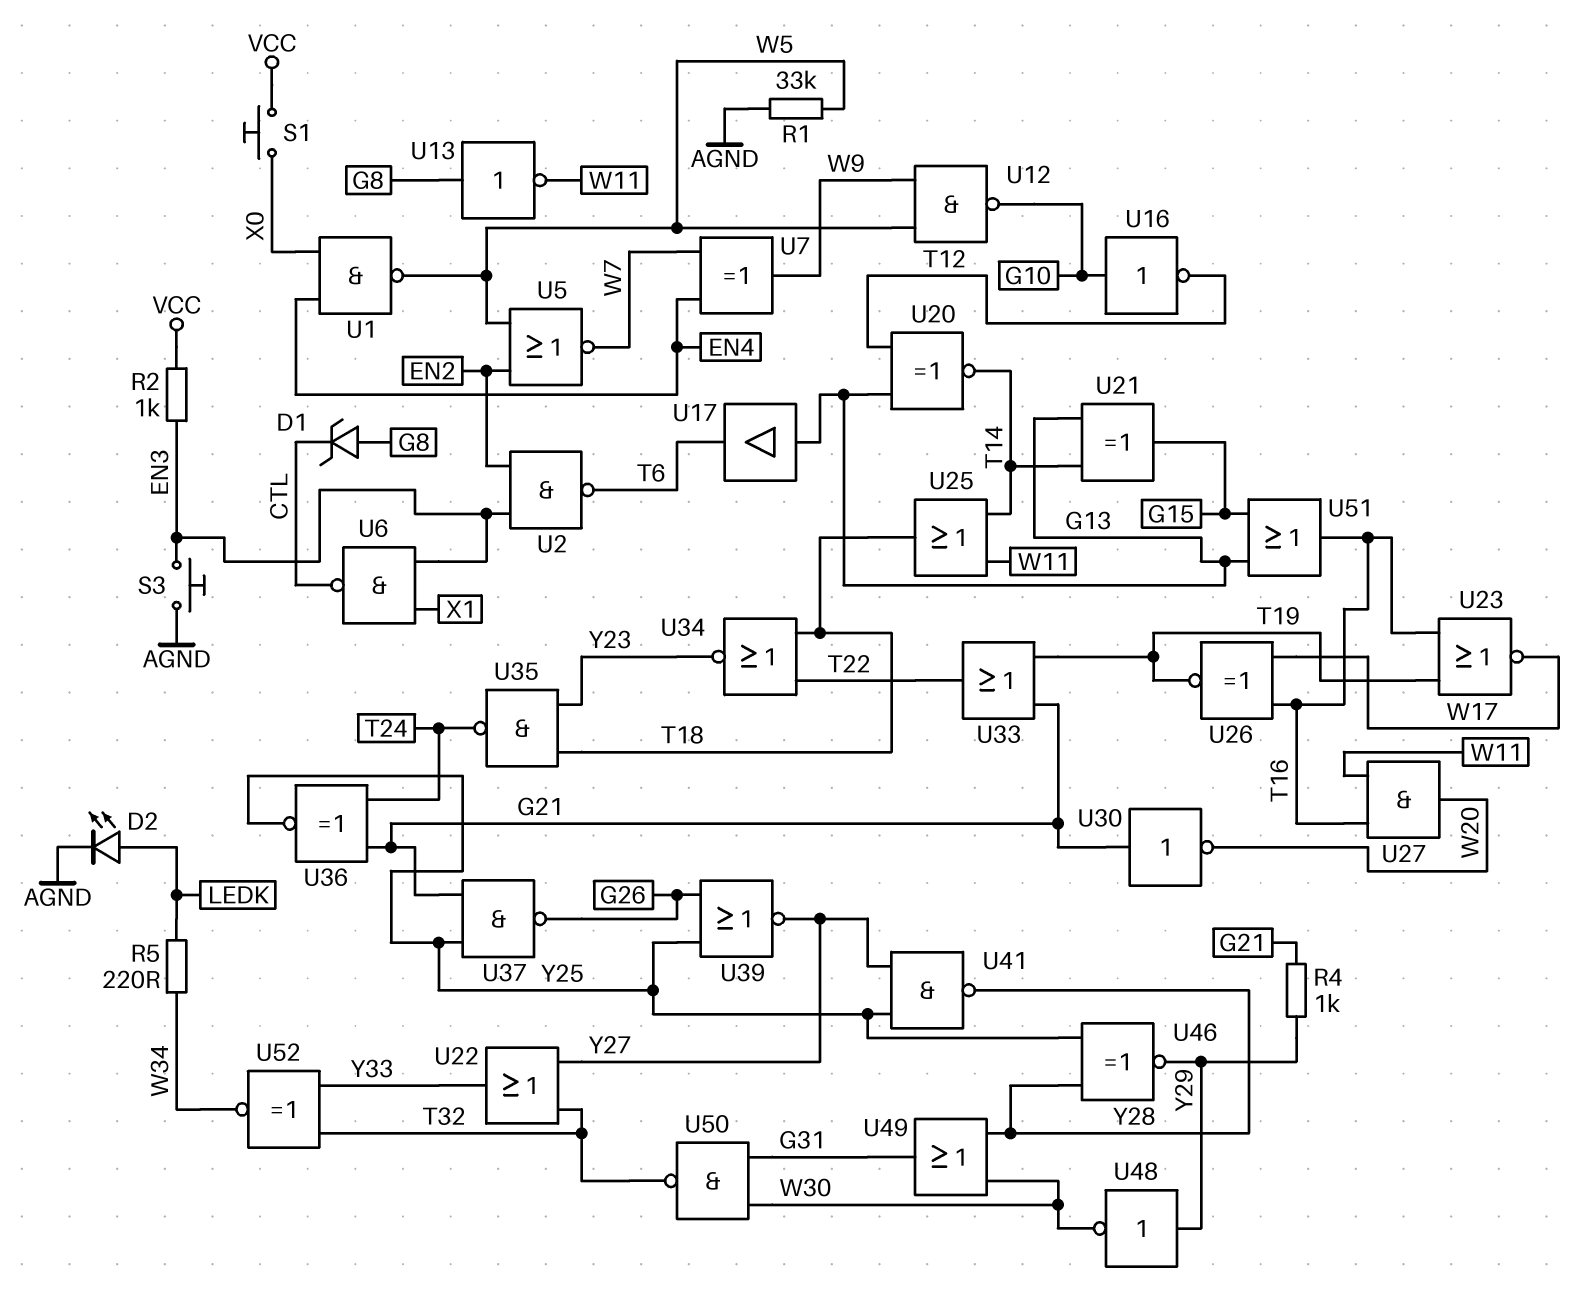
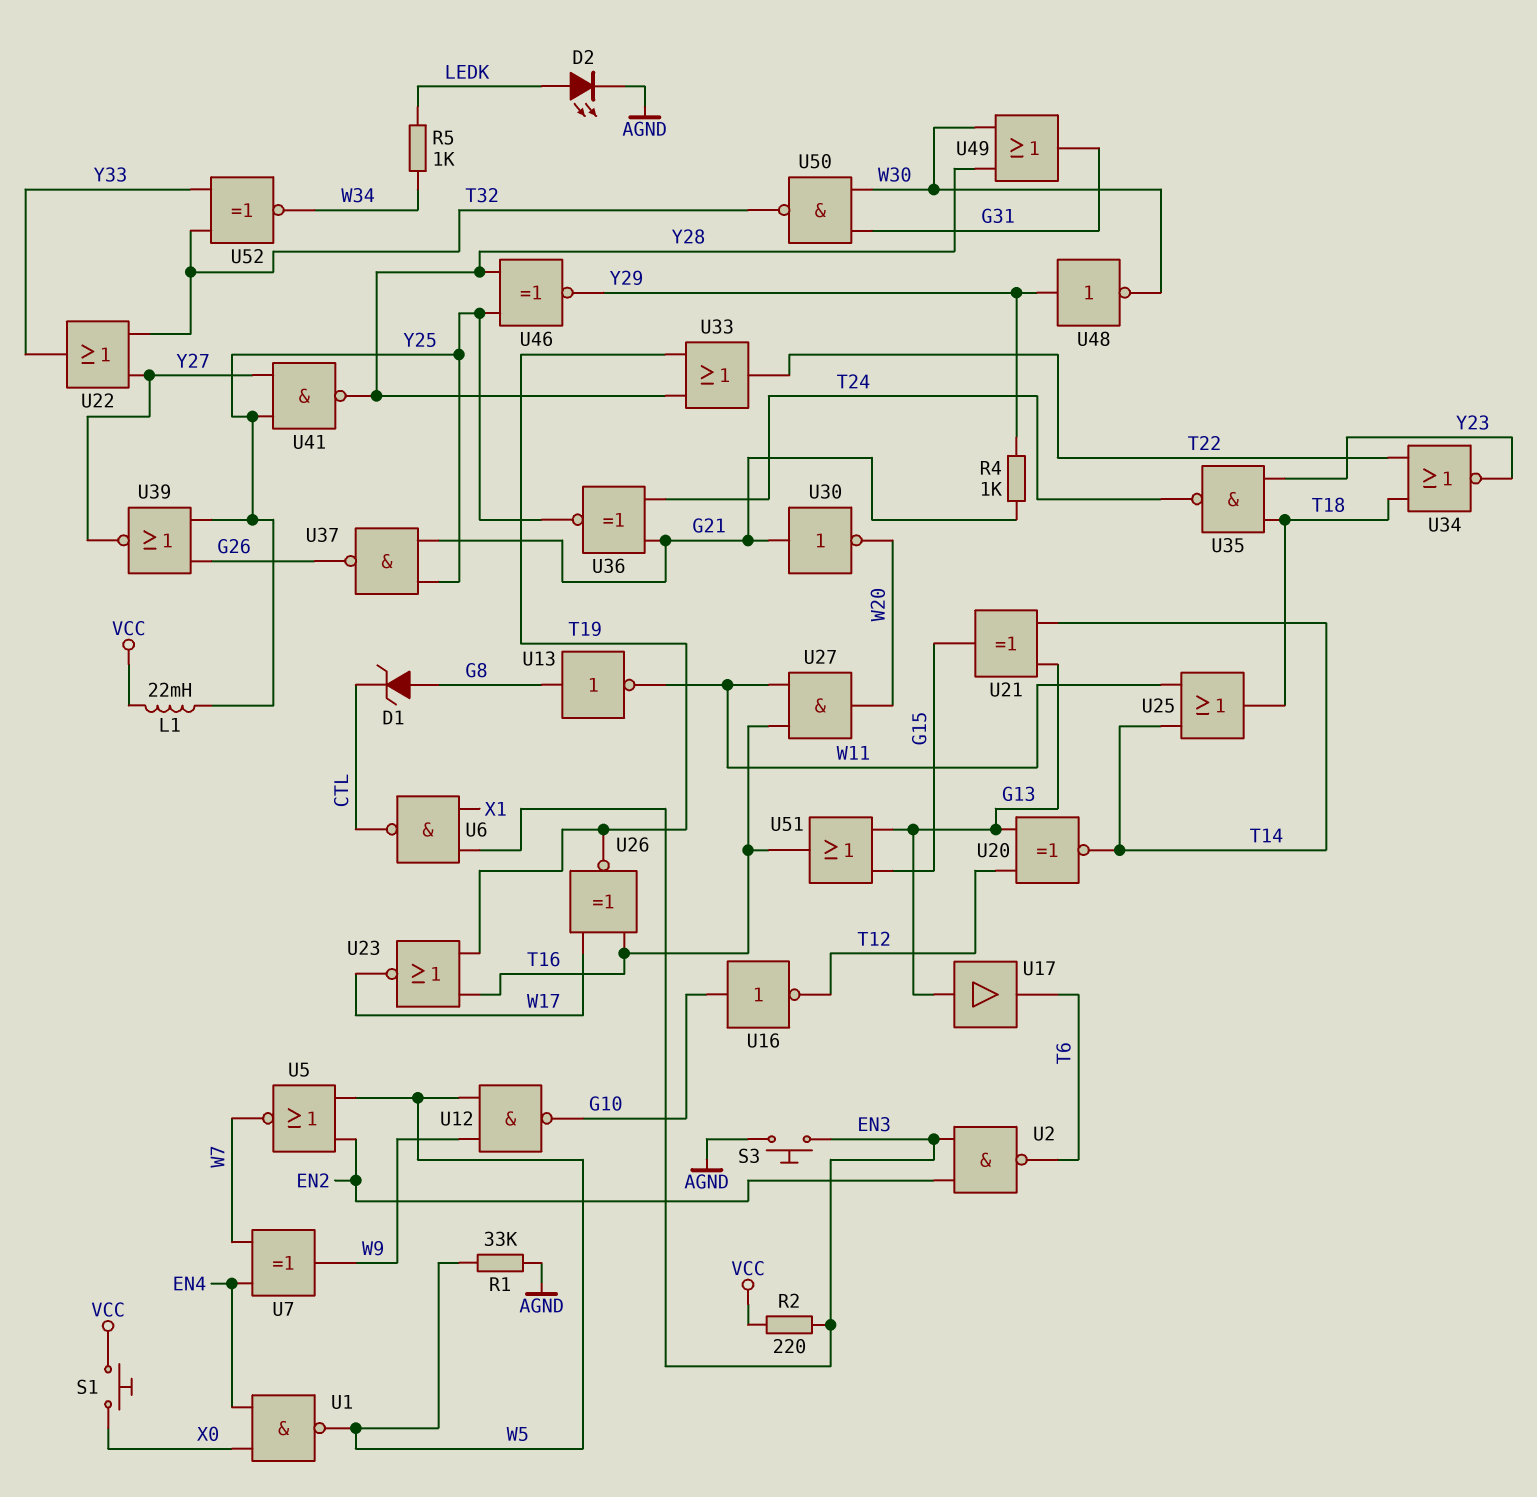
L1: none -> 22mH (VCC, Y25)
R2: 1k (EN3, VCC) -> 220 (EN3, VCC)
R5: 220 (LEDK, W34) -> 1k (LEDK, W34)
U33: OR (in G21, in T19, out T22) -> OR (in T19, in Y28, out T22)

